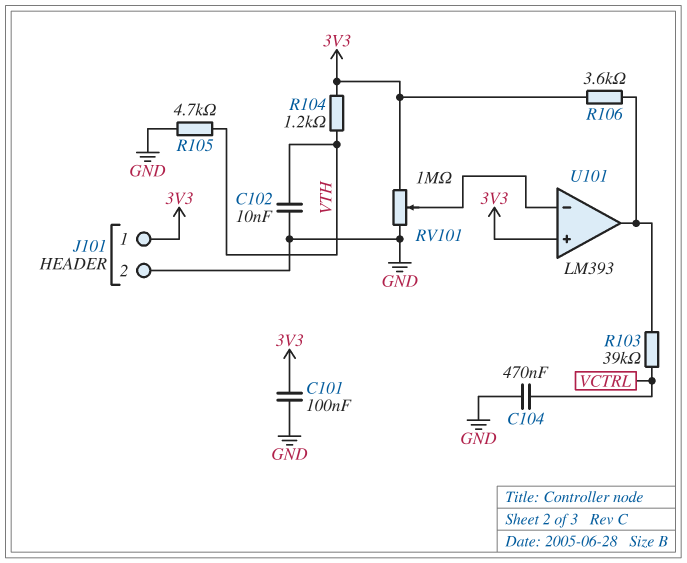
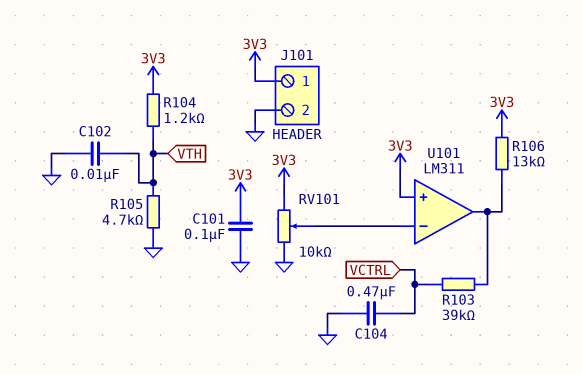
R106: 3.6k (3V3, U101/out) -> 13k (3V3, U101/out)
RV101: 1M (3V3, GND, wiper U101/in-) -> 10k (3V3, GND, wiper U101/in-)
U101: LM393 -> LM311

